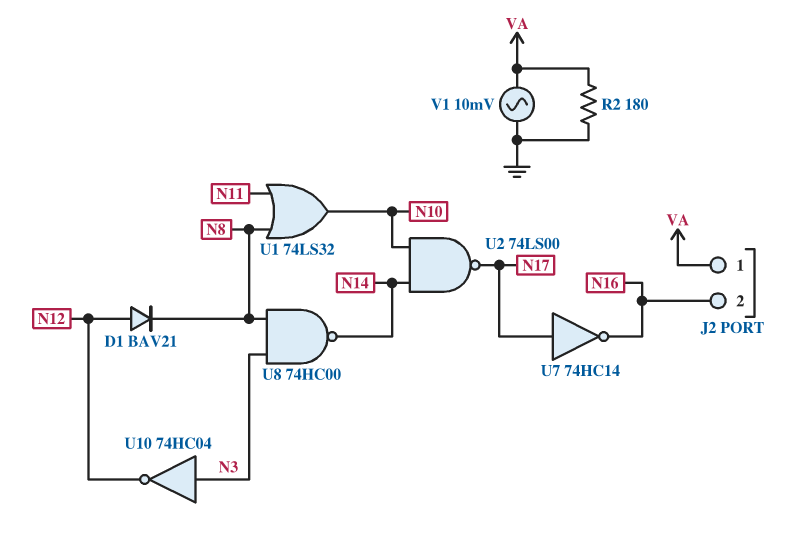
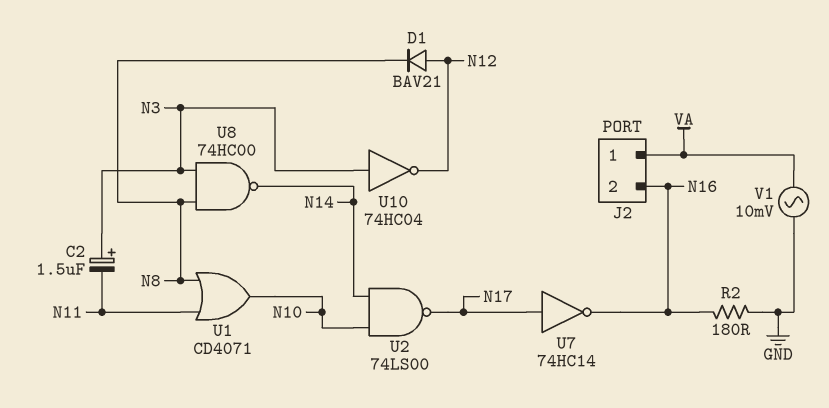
C2: none -> 1.5uF (plus N3, minus N11)
R2: 180 (GND, VA) -> 180 (GND, N16)
U1: OR 74LS32 (in N8, in N11, out N10) -> OR CD4071 (in N8, in N11, out N10)

